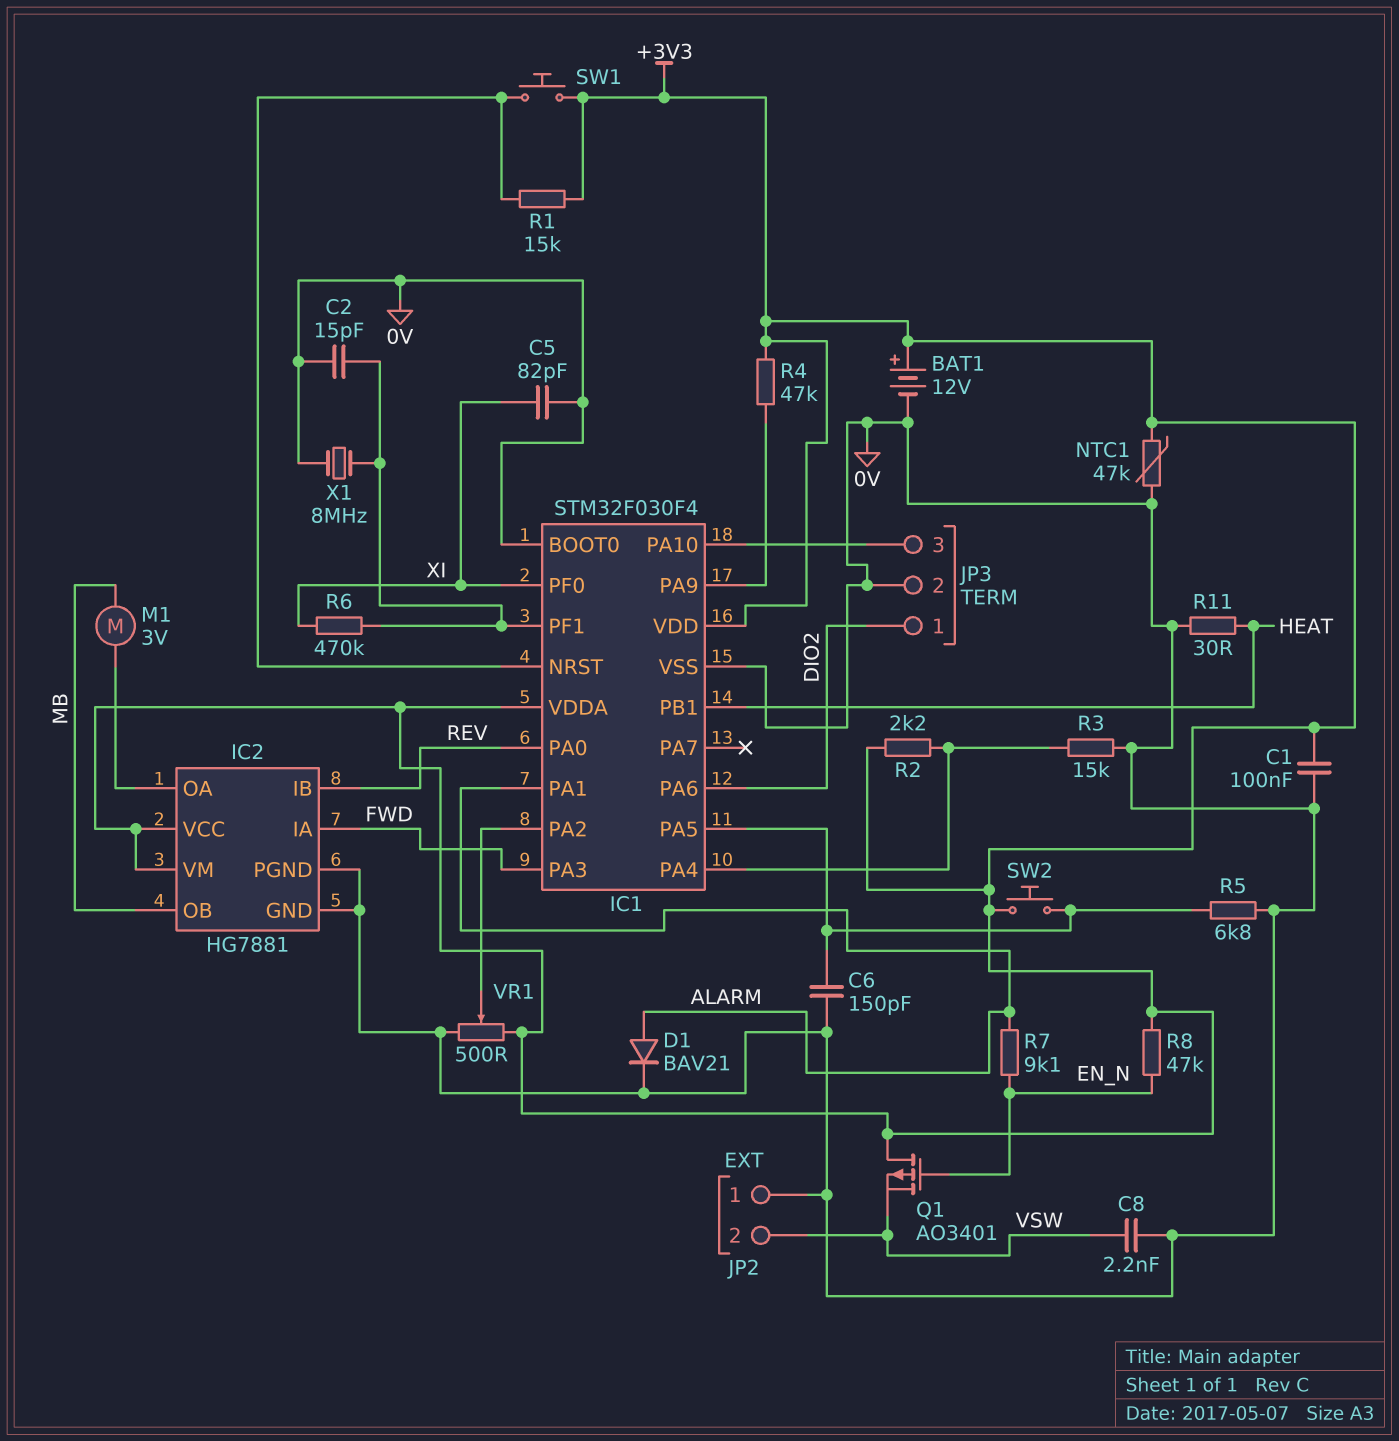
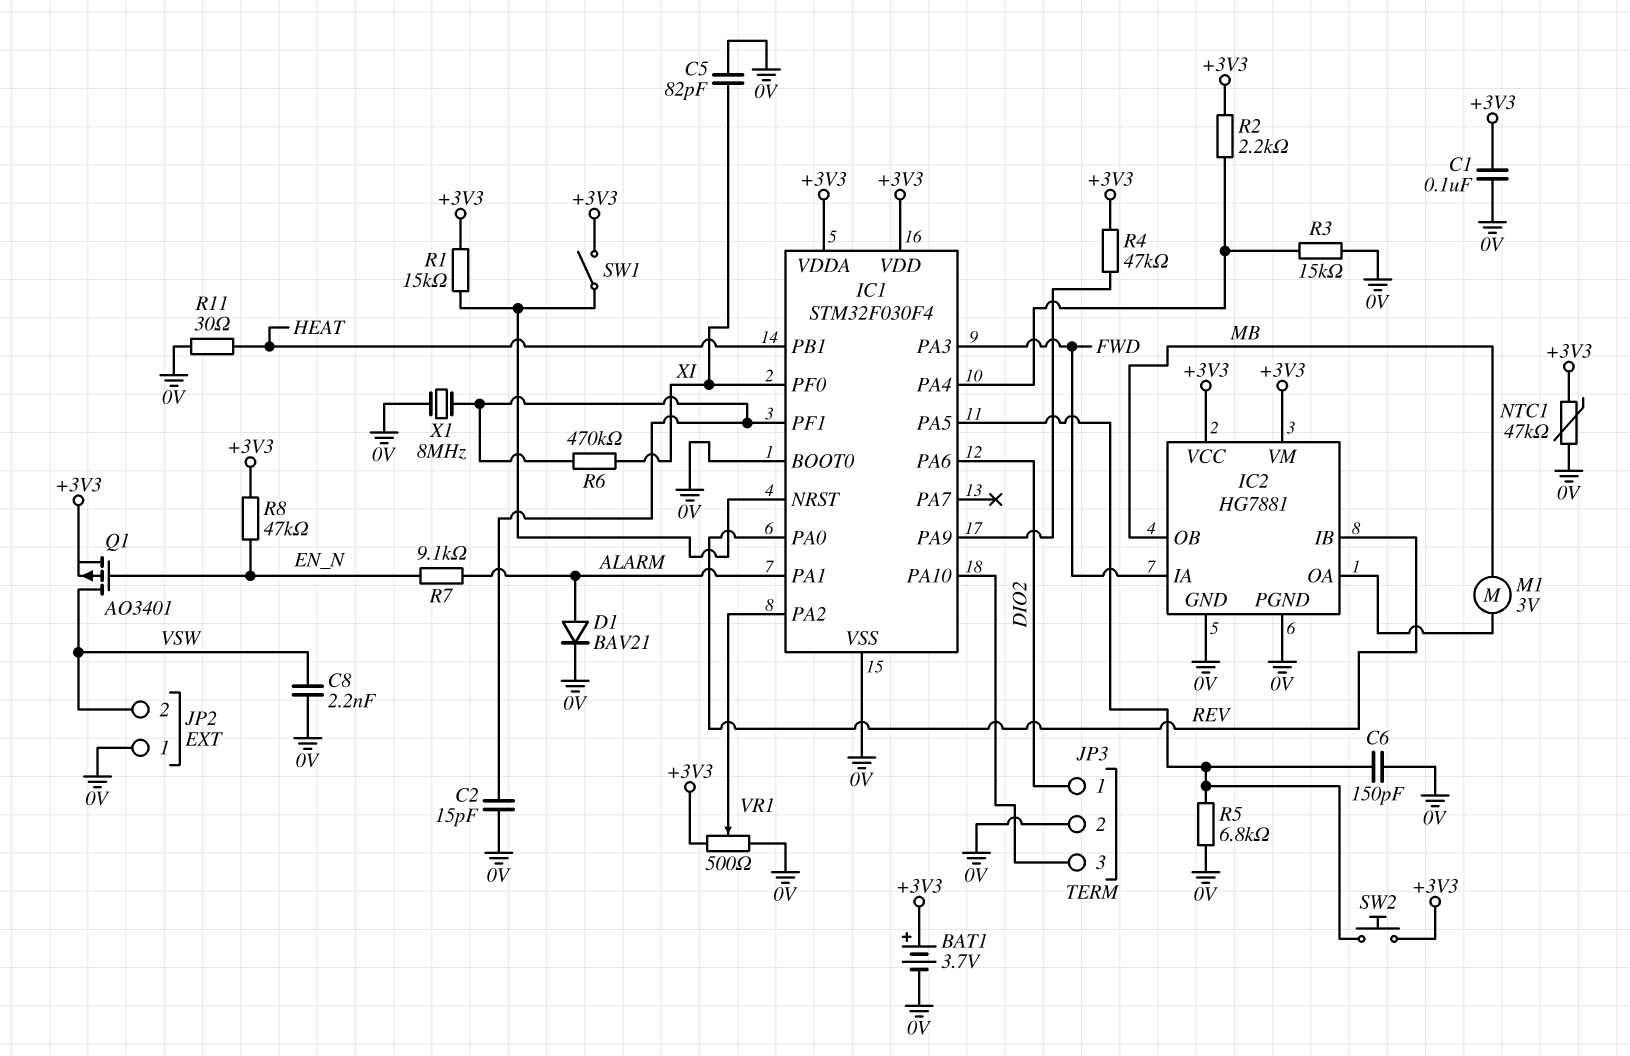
BAT1: 12V (plus +3V3, minus 0V) -> 3.7V (plus +3V3, minus 0V)
Q1: PMOS AO3401 (G EN_N, D +3V3, S VSW) -> PMOS AO3401 (G EN_N, D VSW, S +3V3)
SW1: button (+3V3, IC1/NRST) -> switch (+3V3, IC1/NRST)

